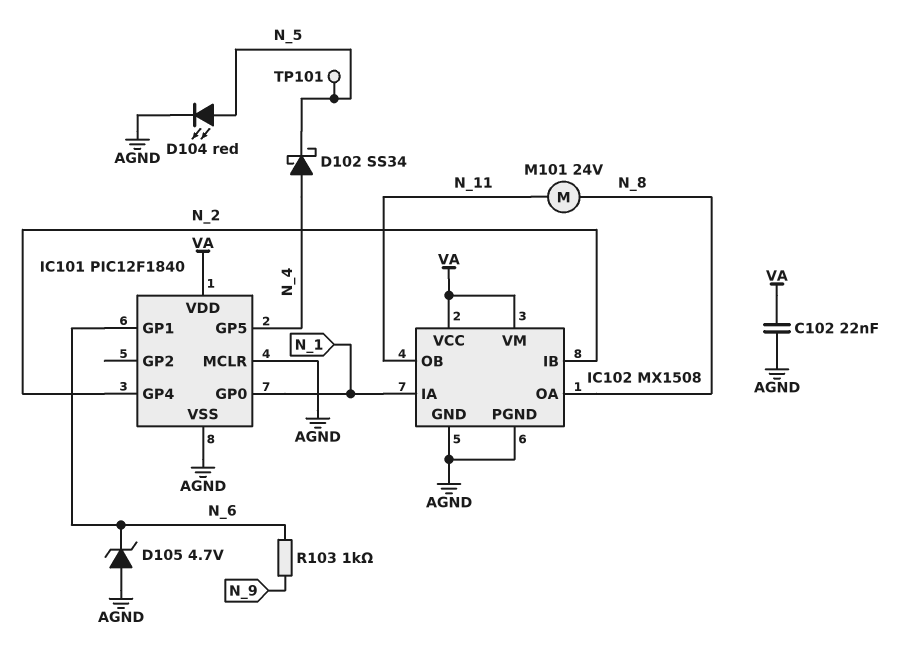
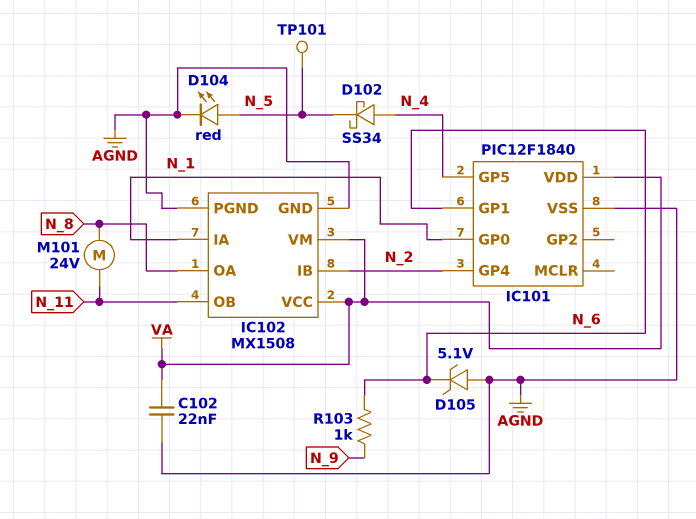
D105: zener 4.7V (A AGND, K N_6) -> zener 5.1V (A AGND, K N_6)
IC101 pin MCLR: AGND -> none

